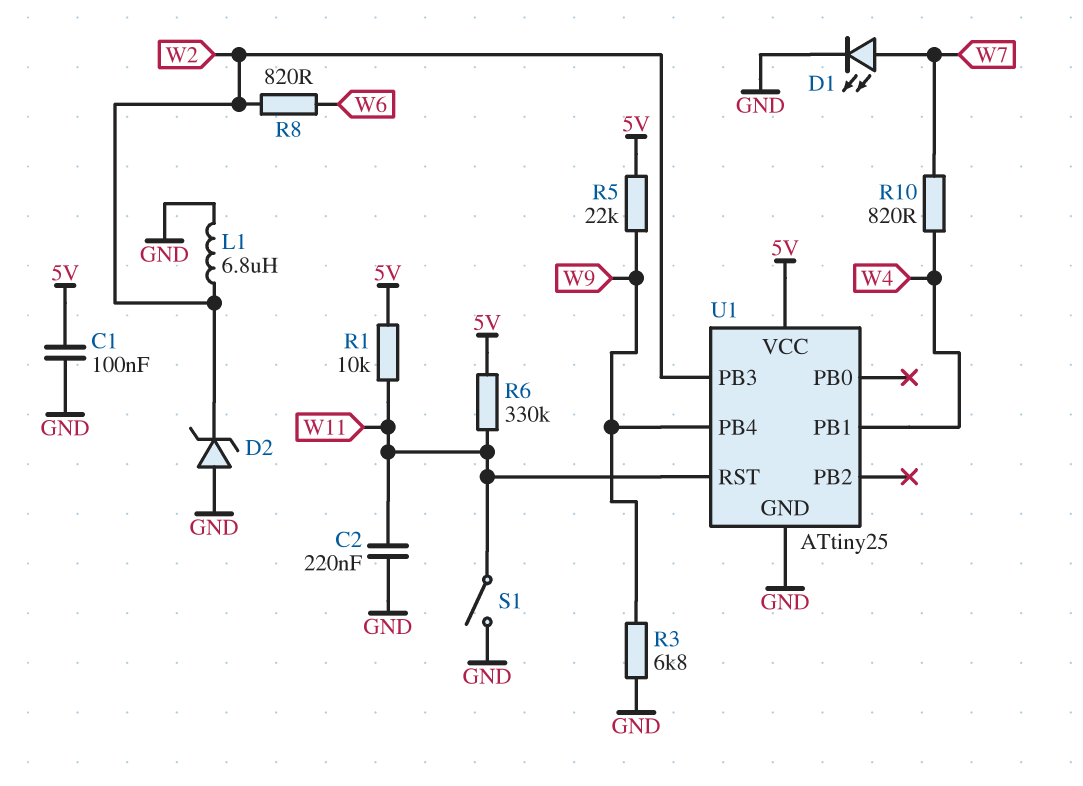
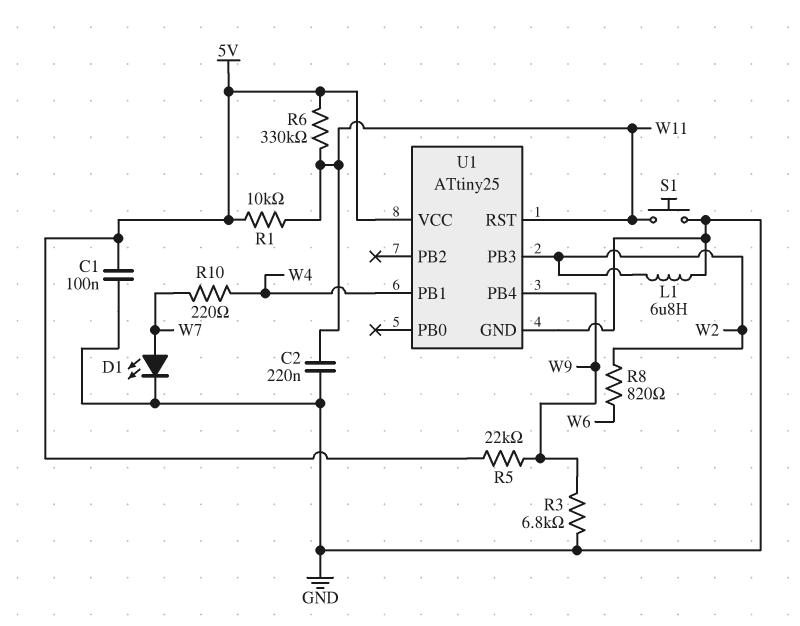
D2: zener (A GND, K W2) -> none
R10: 820 (W4, W7) -> 220 (W4, W7)
S1: switch (GND, W11) -> button (GND, W11)

